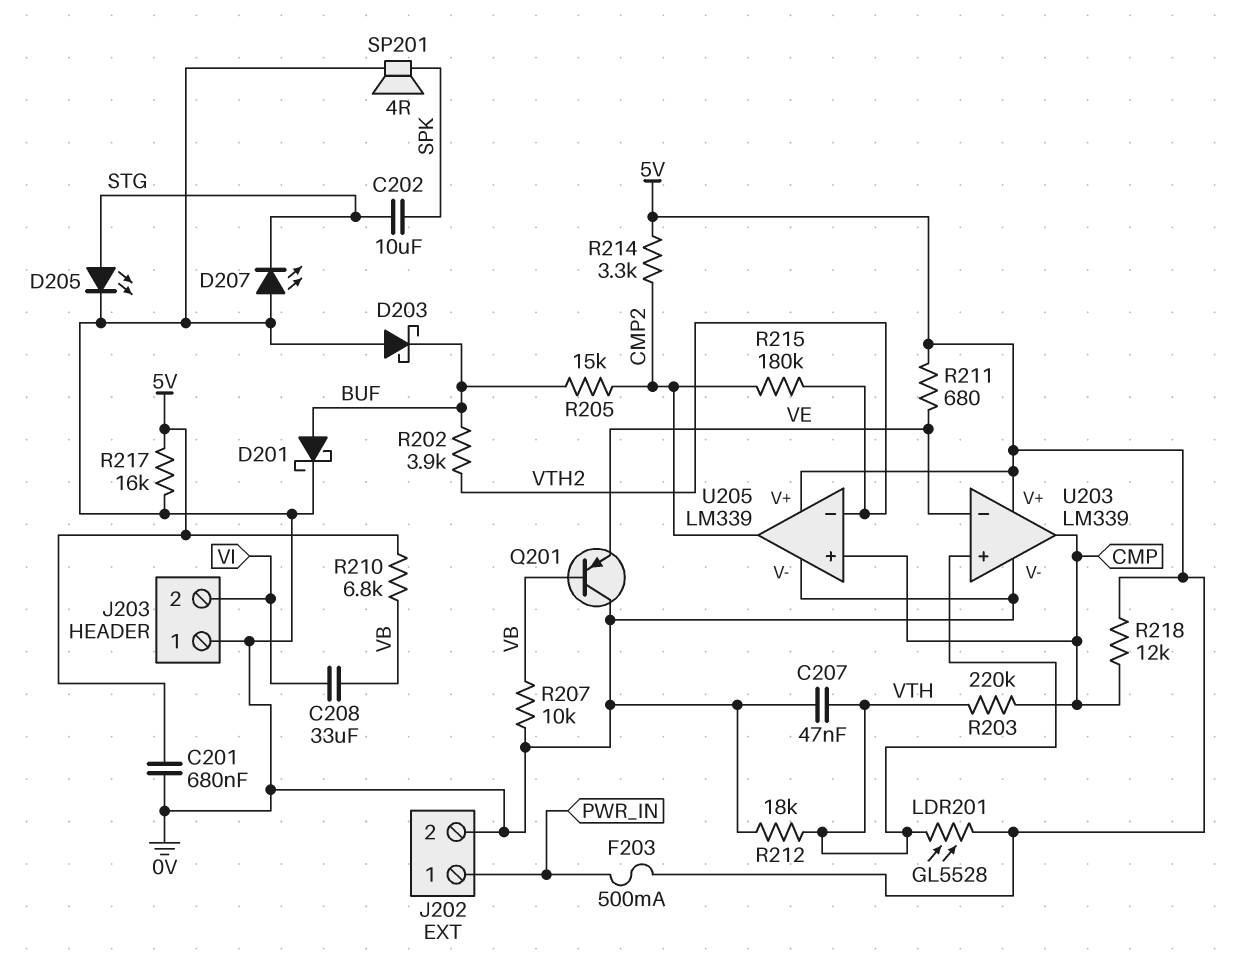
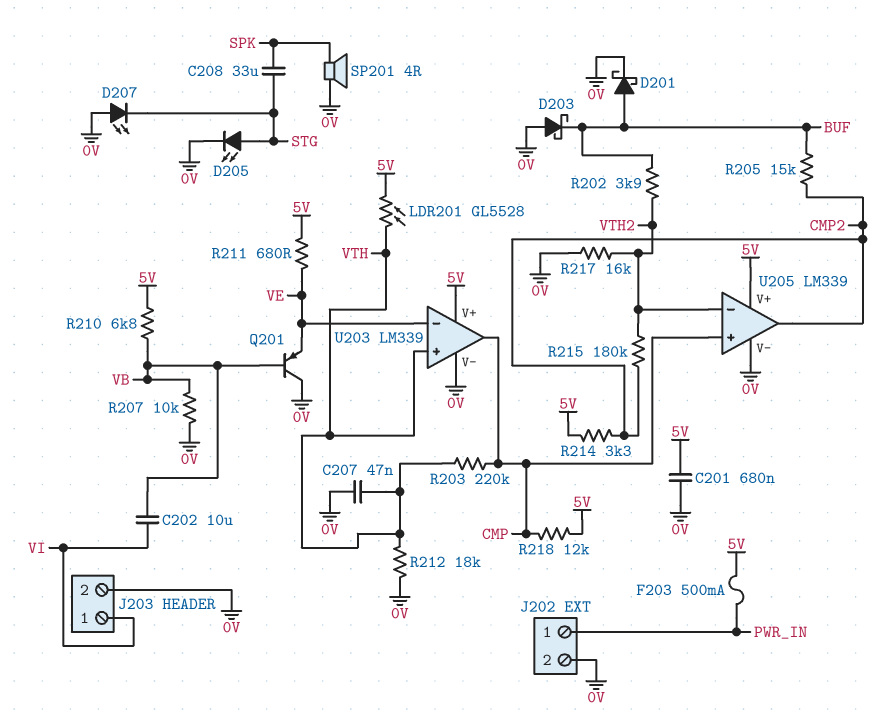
C202: 10uF (SPK, STG) -> 10uF (VB, VI)
C208: 33uF (VB, VI) -> 33uF (SPK, STG)
J203 pin 1: 0V -> VI
J203 pin 2: VI -> 0V
R217: 16k (0V, 5V) -> 16k (0V, VTH2)

